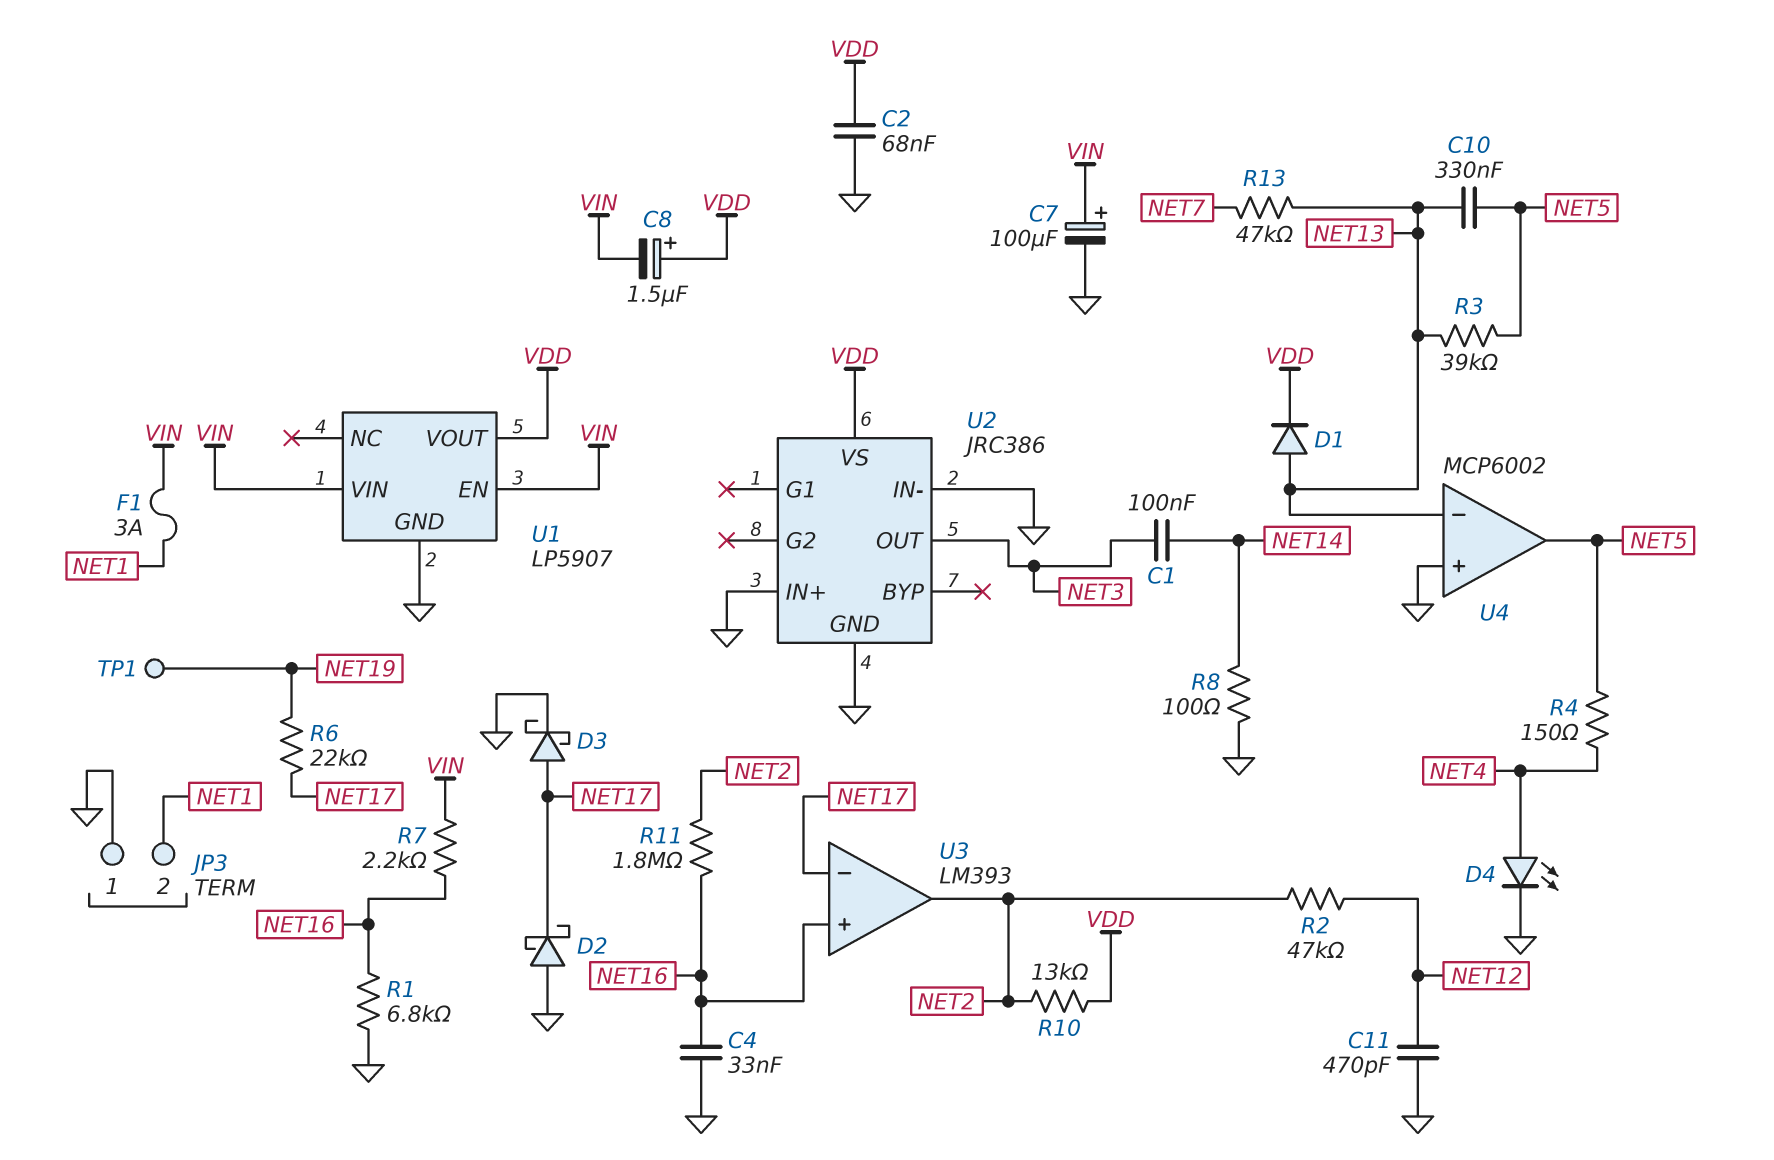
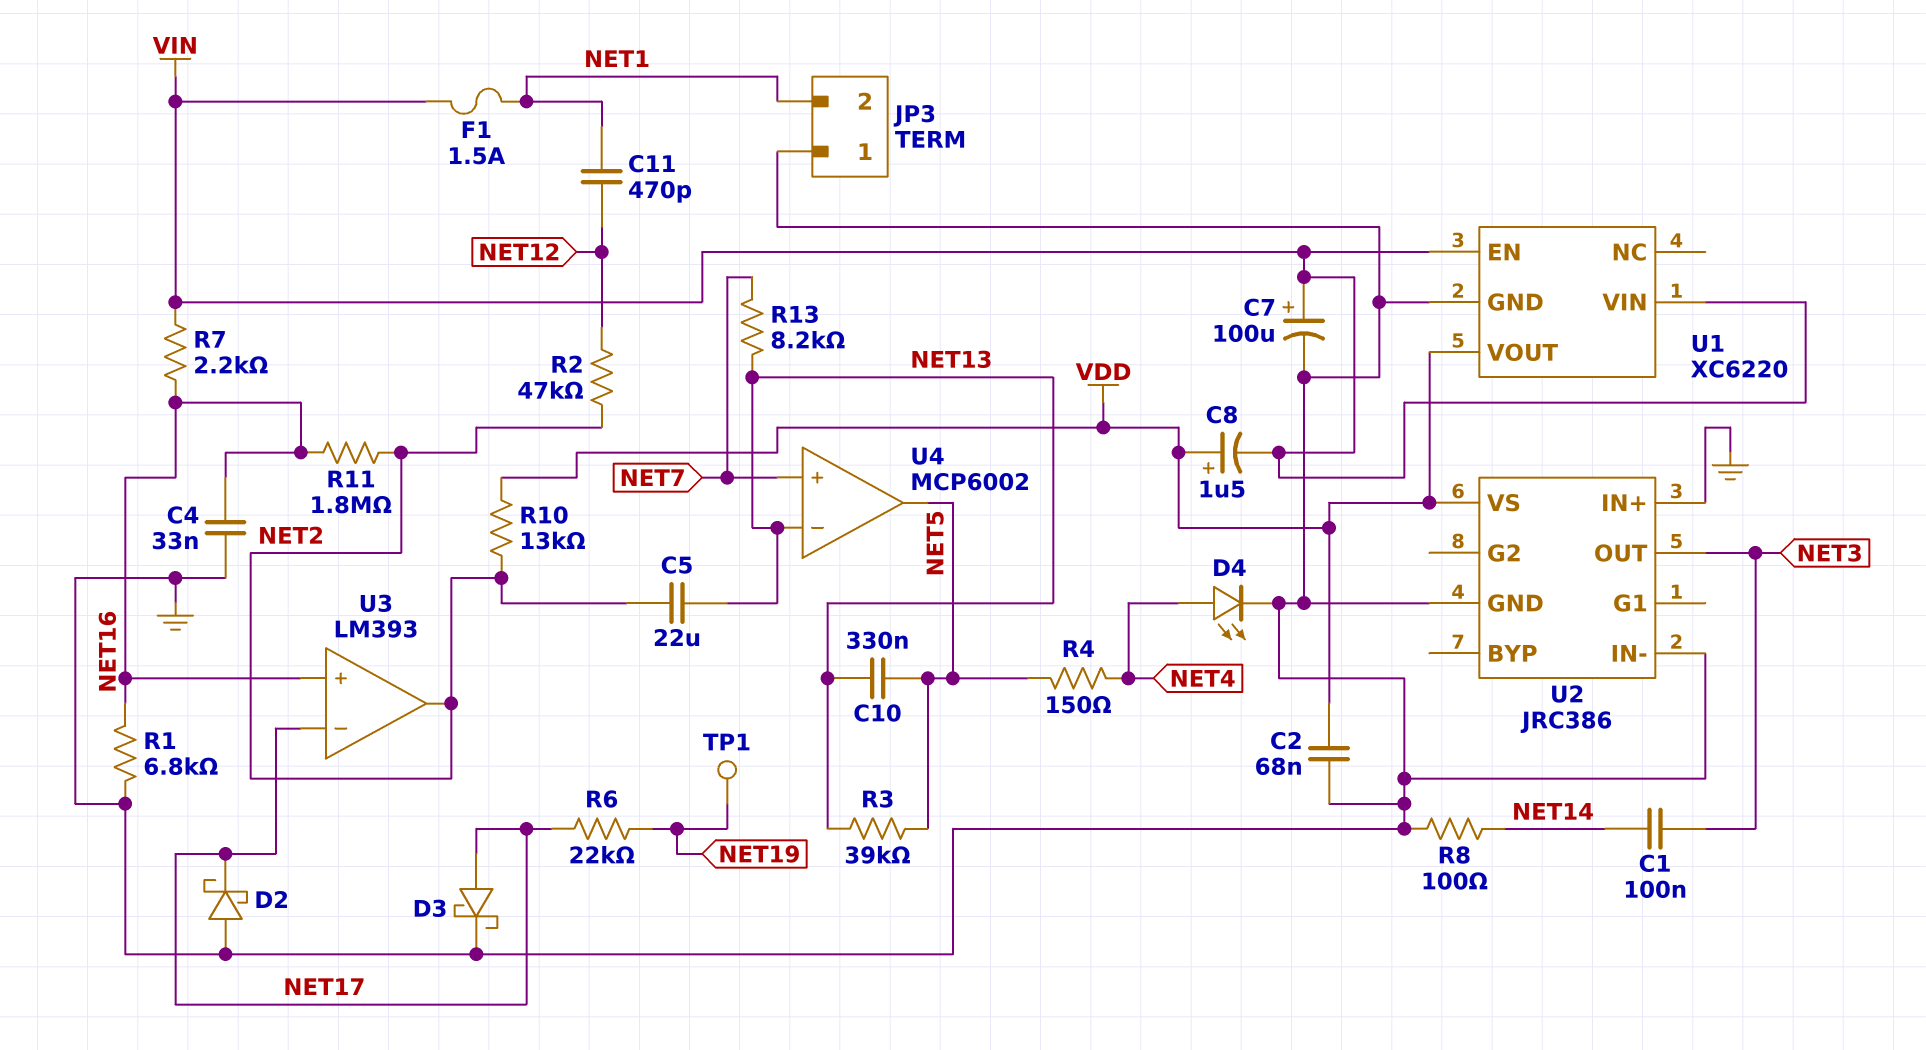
C5: none -> 22uF (NET2, NET13)
C11: 470pF (GND, NET12) -> 470pF (NET1, NET12)
D1: diode (A NET13, K VDD) -> none
F1: 3A (NET1, VIN) -> 1.5A (NET1, VIN)
R13: 47k (NET7, NET13) -> 8.2k (NET7, NET13)
U1: LP5907 -> XC6220
U4 pin in+: GND -> NET7

